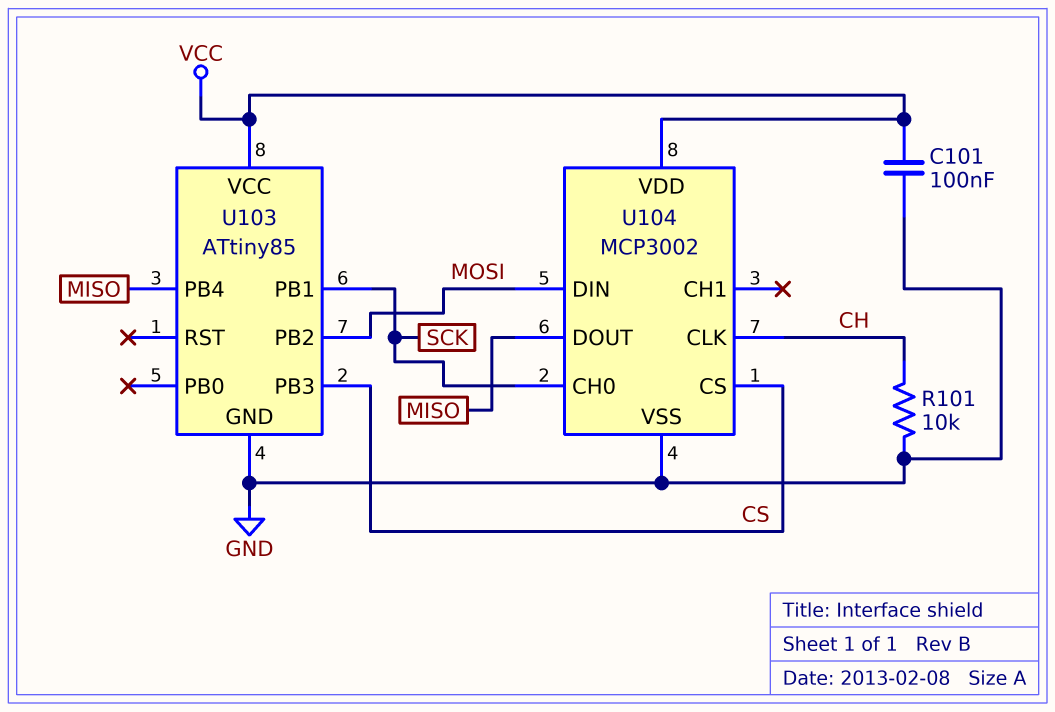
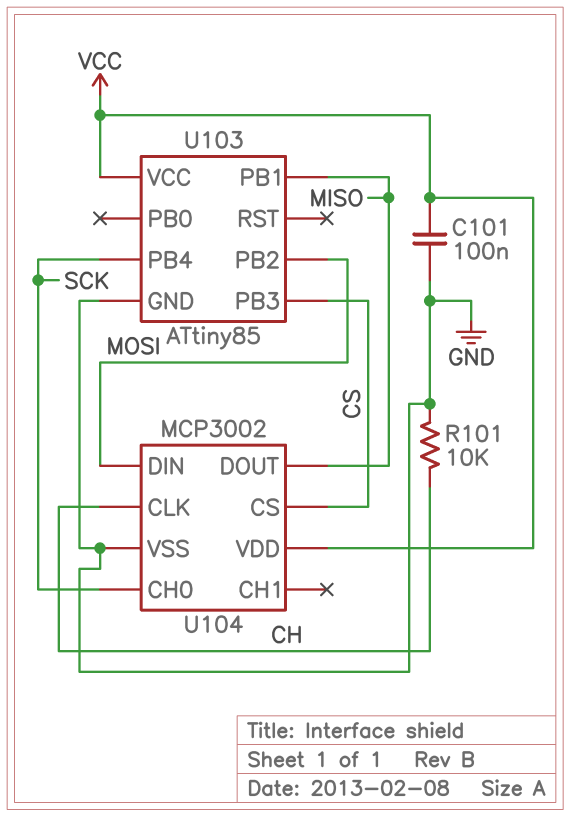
U103 pin PB1: SCK -> MISO
U103 pin PB4: MISO -> SCK

